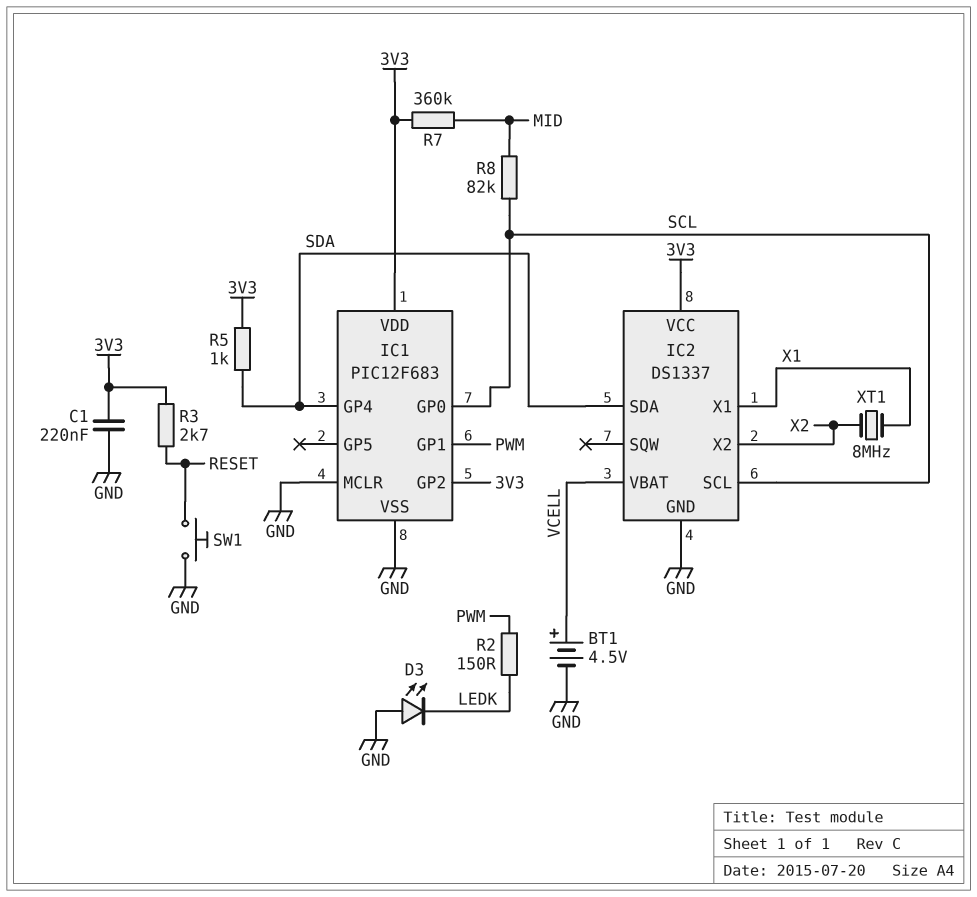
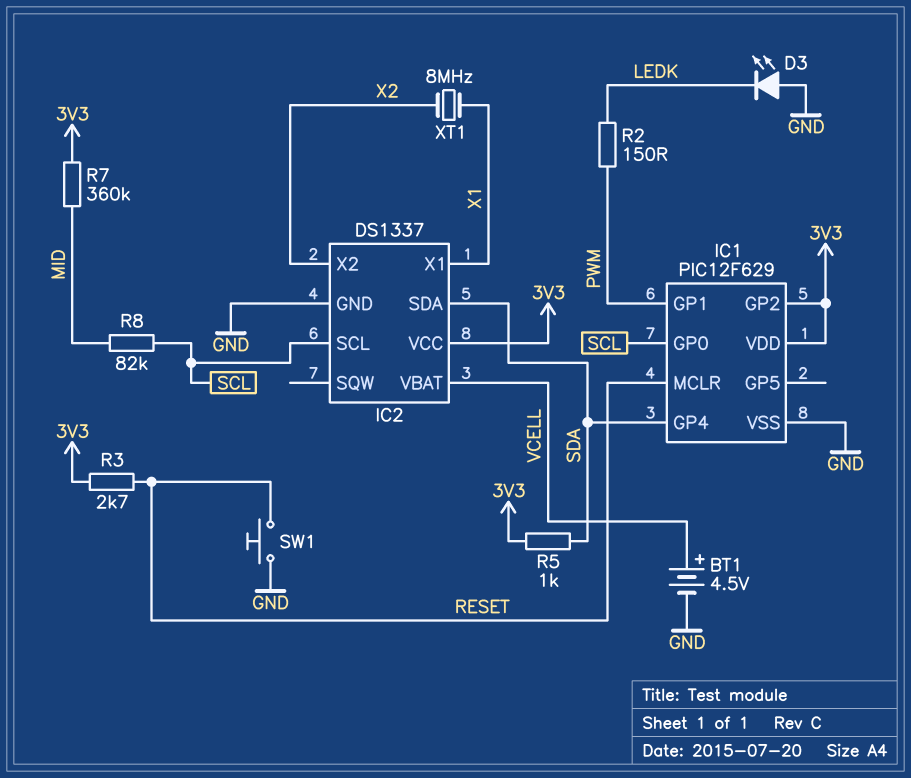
C1: 220nF (3V3, GND) -> none
IC1: PIC12F683 -> PIC12F629
IC1 pin MCLR: GND -> RESET

